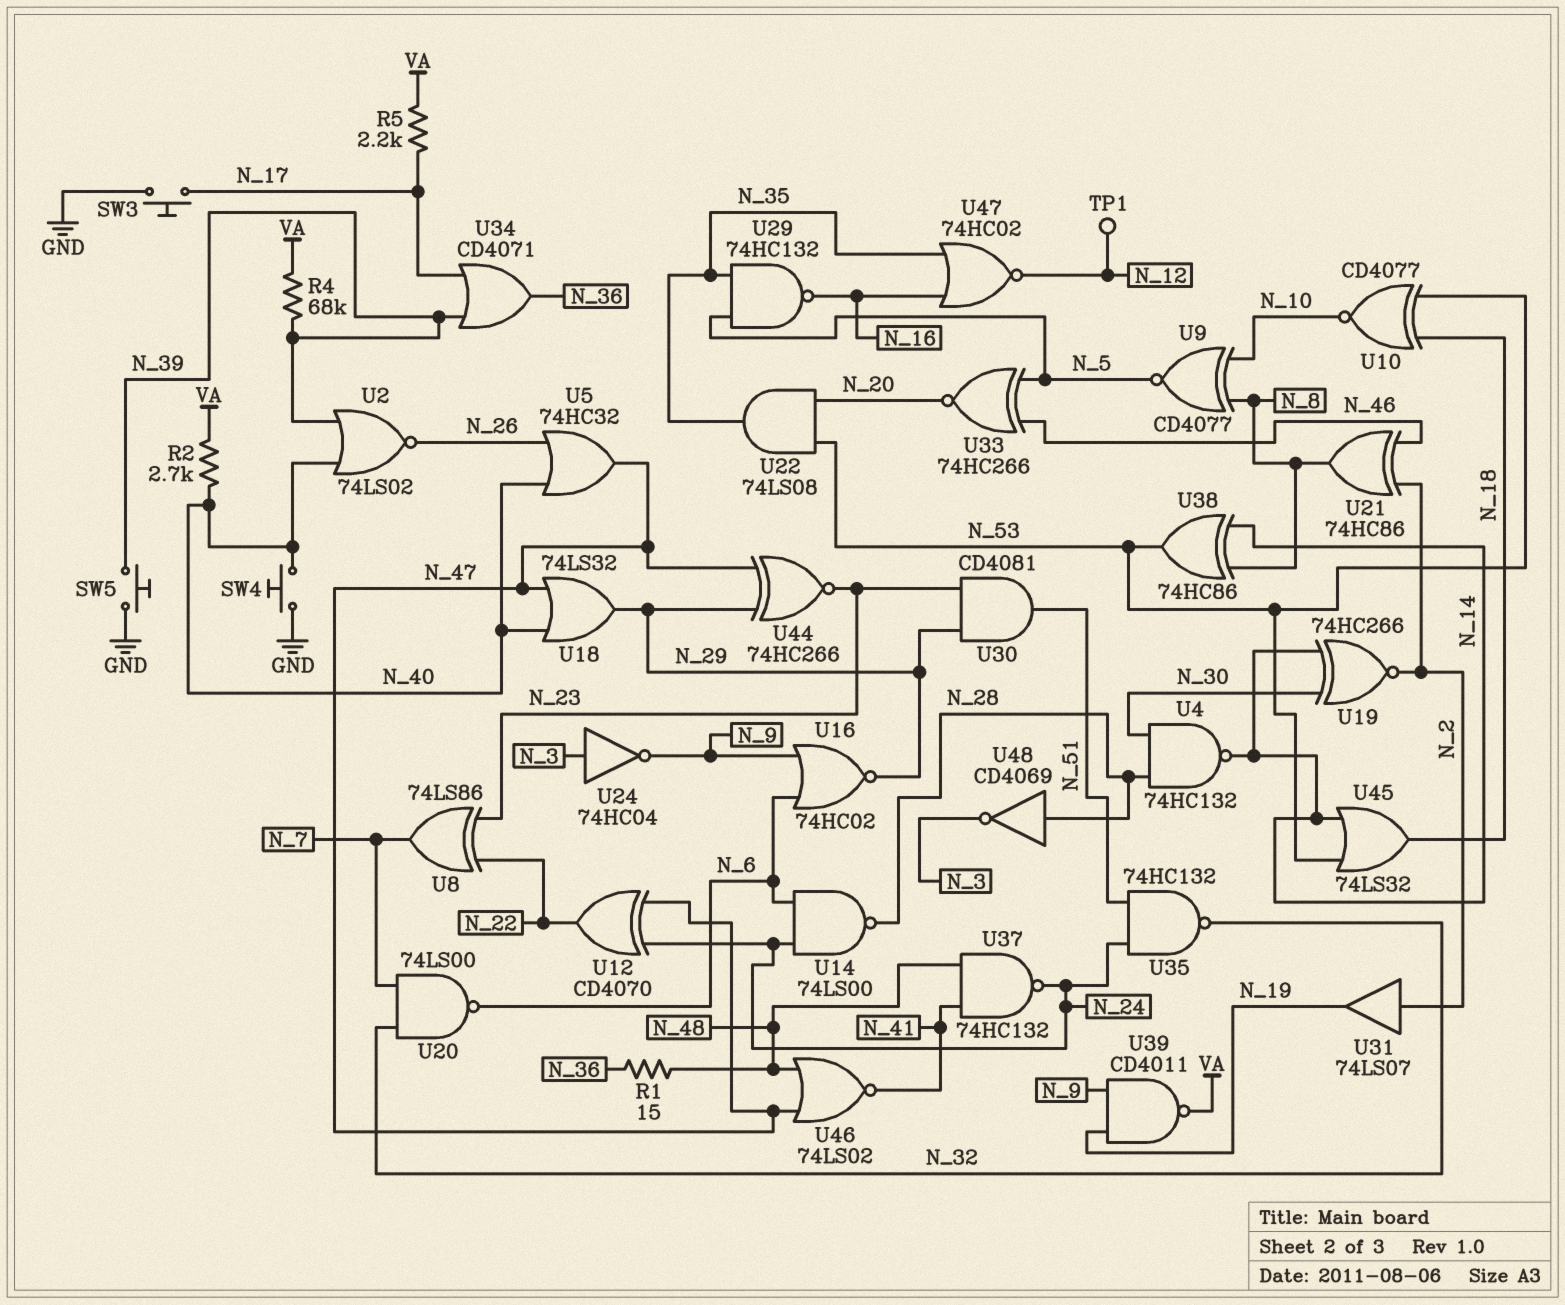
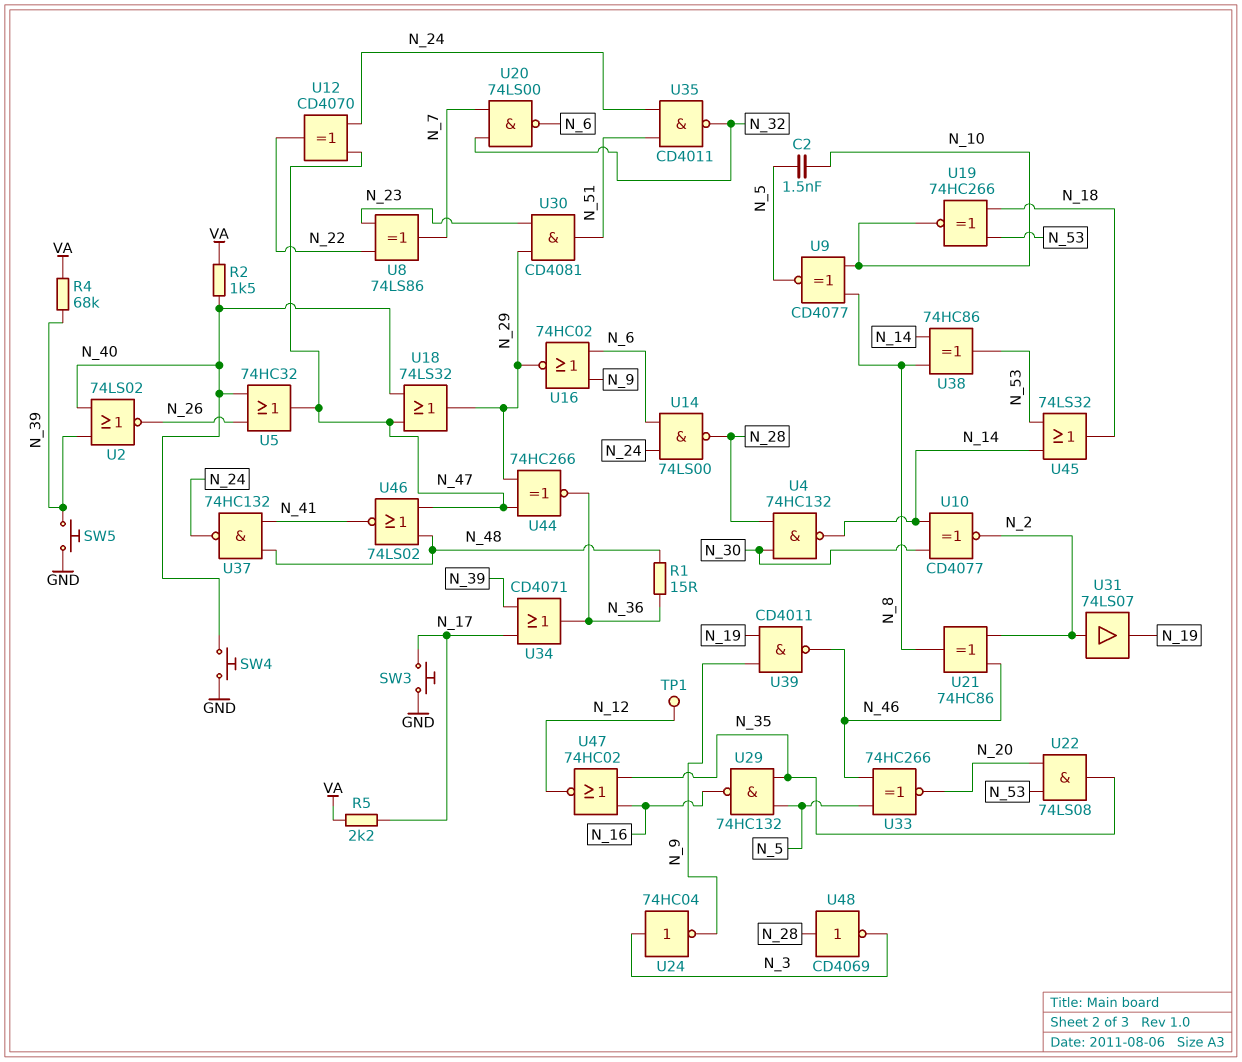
C2: none -> 1.5nF (N_5, N_10)
R2: 2.7k (N_40, VA) -> 1.5k (N_40, VA)
U10: XNOR CD4077 (in N_18, in N_53, out N_10) -> XNOR CD4077 (in N_14, in N_30, out N_2)
U19: XNOR 74HC266 (in N_14, in N_30, out N_2) -> XNOR 74HC266 (in N_18, in N_53, out N_10)
U35: NAND 74HC132 (in N_24, in N_51, out N_32) -> NAND CD4011 (in N_24, in N_51, out N_32)
U39: NAND CD4011 (in N_9, in N_19, out VA) -> NAND CD4011 (in N_9, in N_19, out N_46)
U44: XNOR 74HC266 (in N_29, in N_47, out N_23) -> XNOR 74HC266 (in N_29, in N_47, out N_36)

